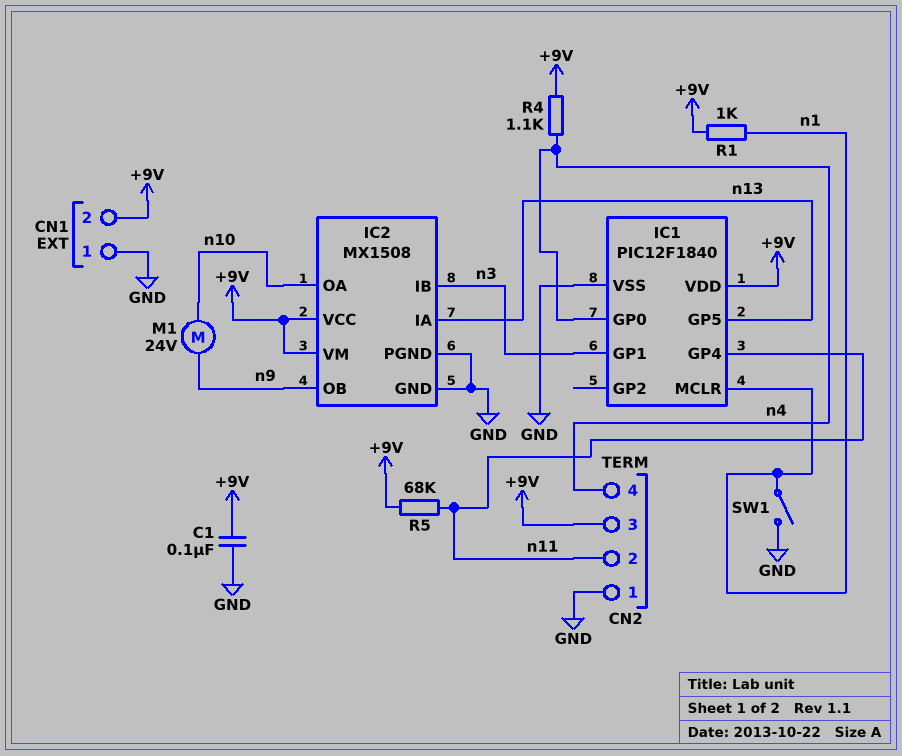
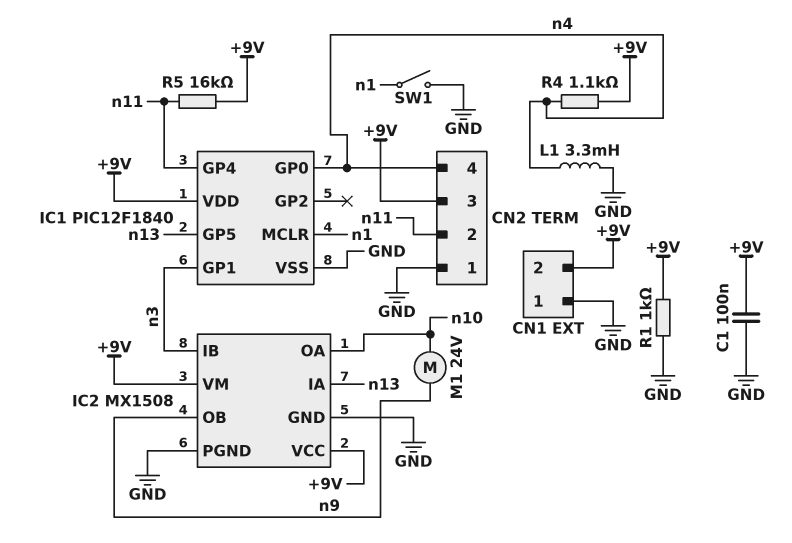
L1: none -> 3.3mH (GND, n4)
R1: 1k (+9V, n1) -> 1k (+9V, GND)
R5: 68k (+9V, n11) -> 16k (+9V, n11)

